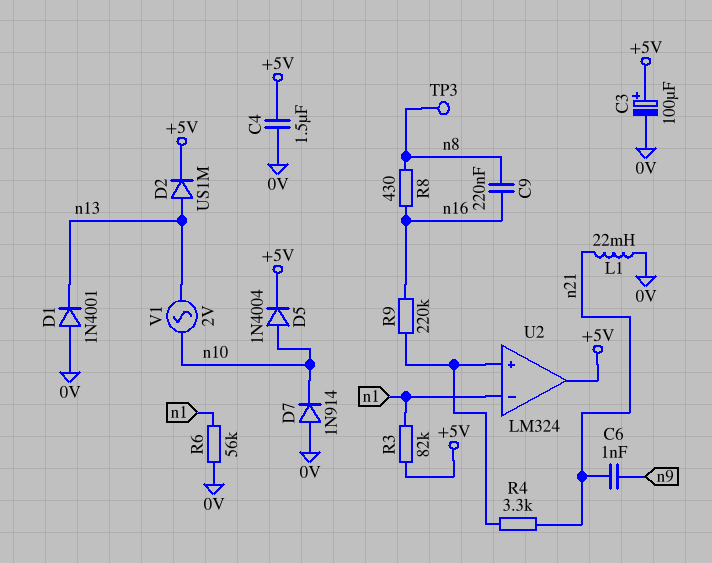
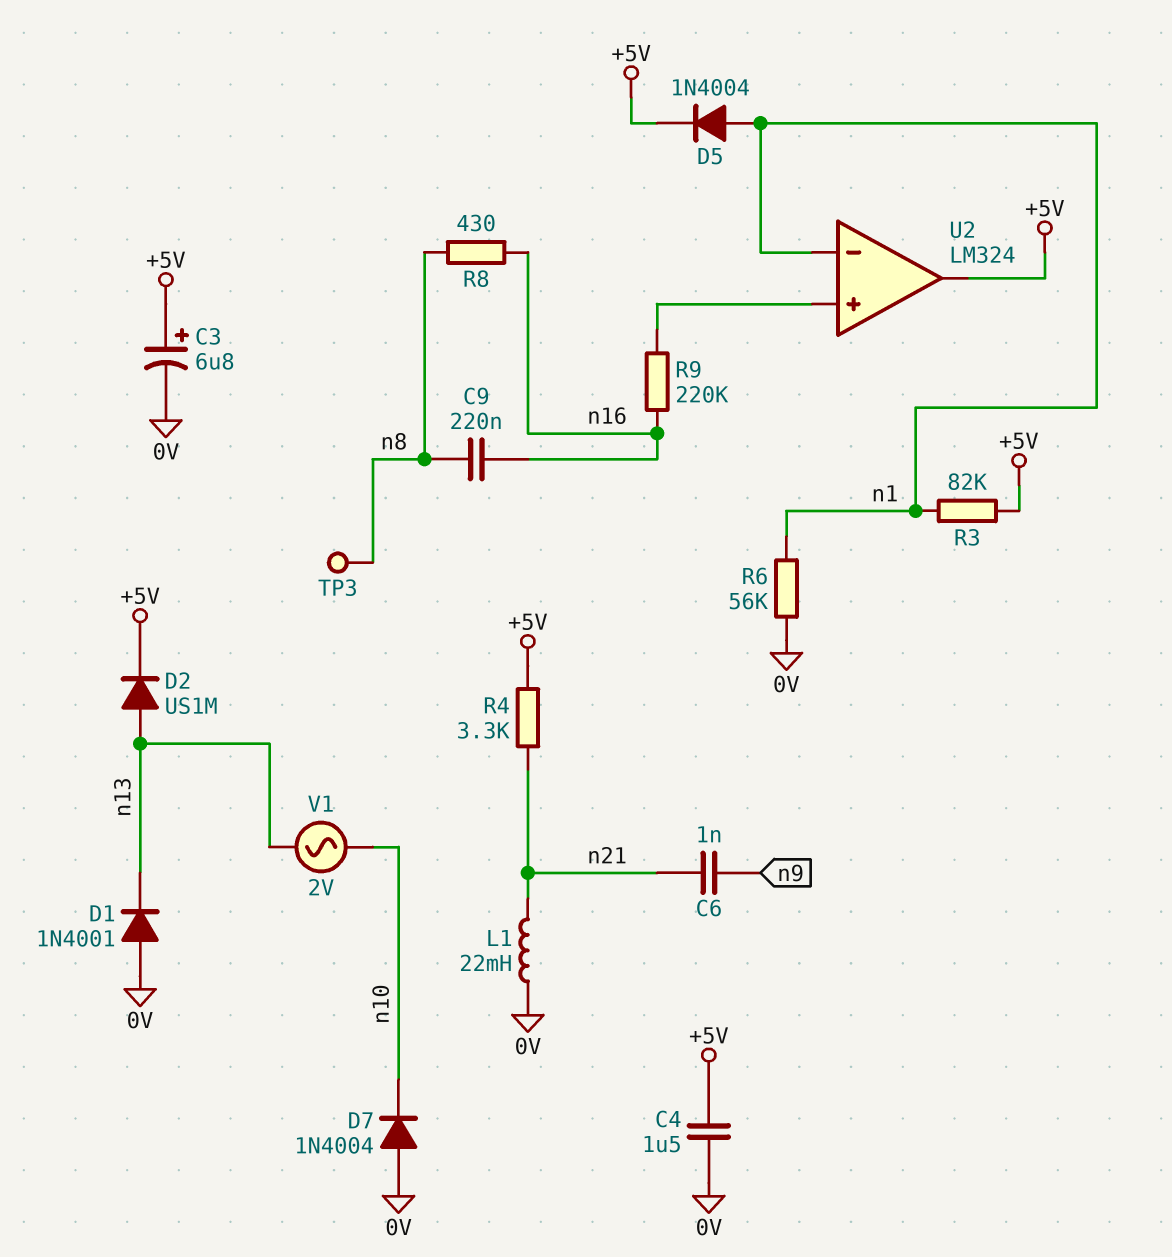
C3: 100uF (plus +5V, minus 0V) -> 6.8uF (plus +5V, minus 0V)
D5: diode 1N4004 (A n10, K +5V) -> diode 1N4004 (A n1, K +5V)
D7: diode 1N914 (A 0V, K n10) -> diode 1N4004 (A 0V, K n10)
R4: 3.3k (U2/in+, n21) -> 3.3k (+5V, n21)

